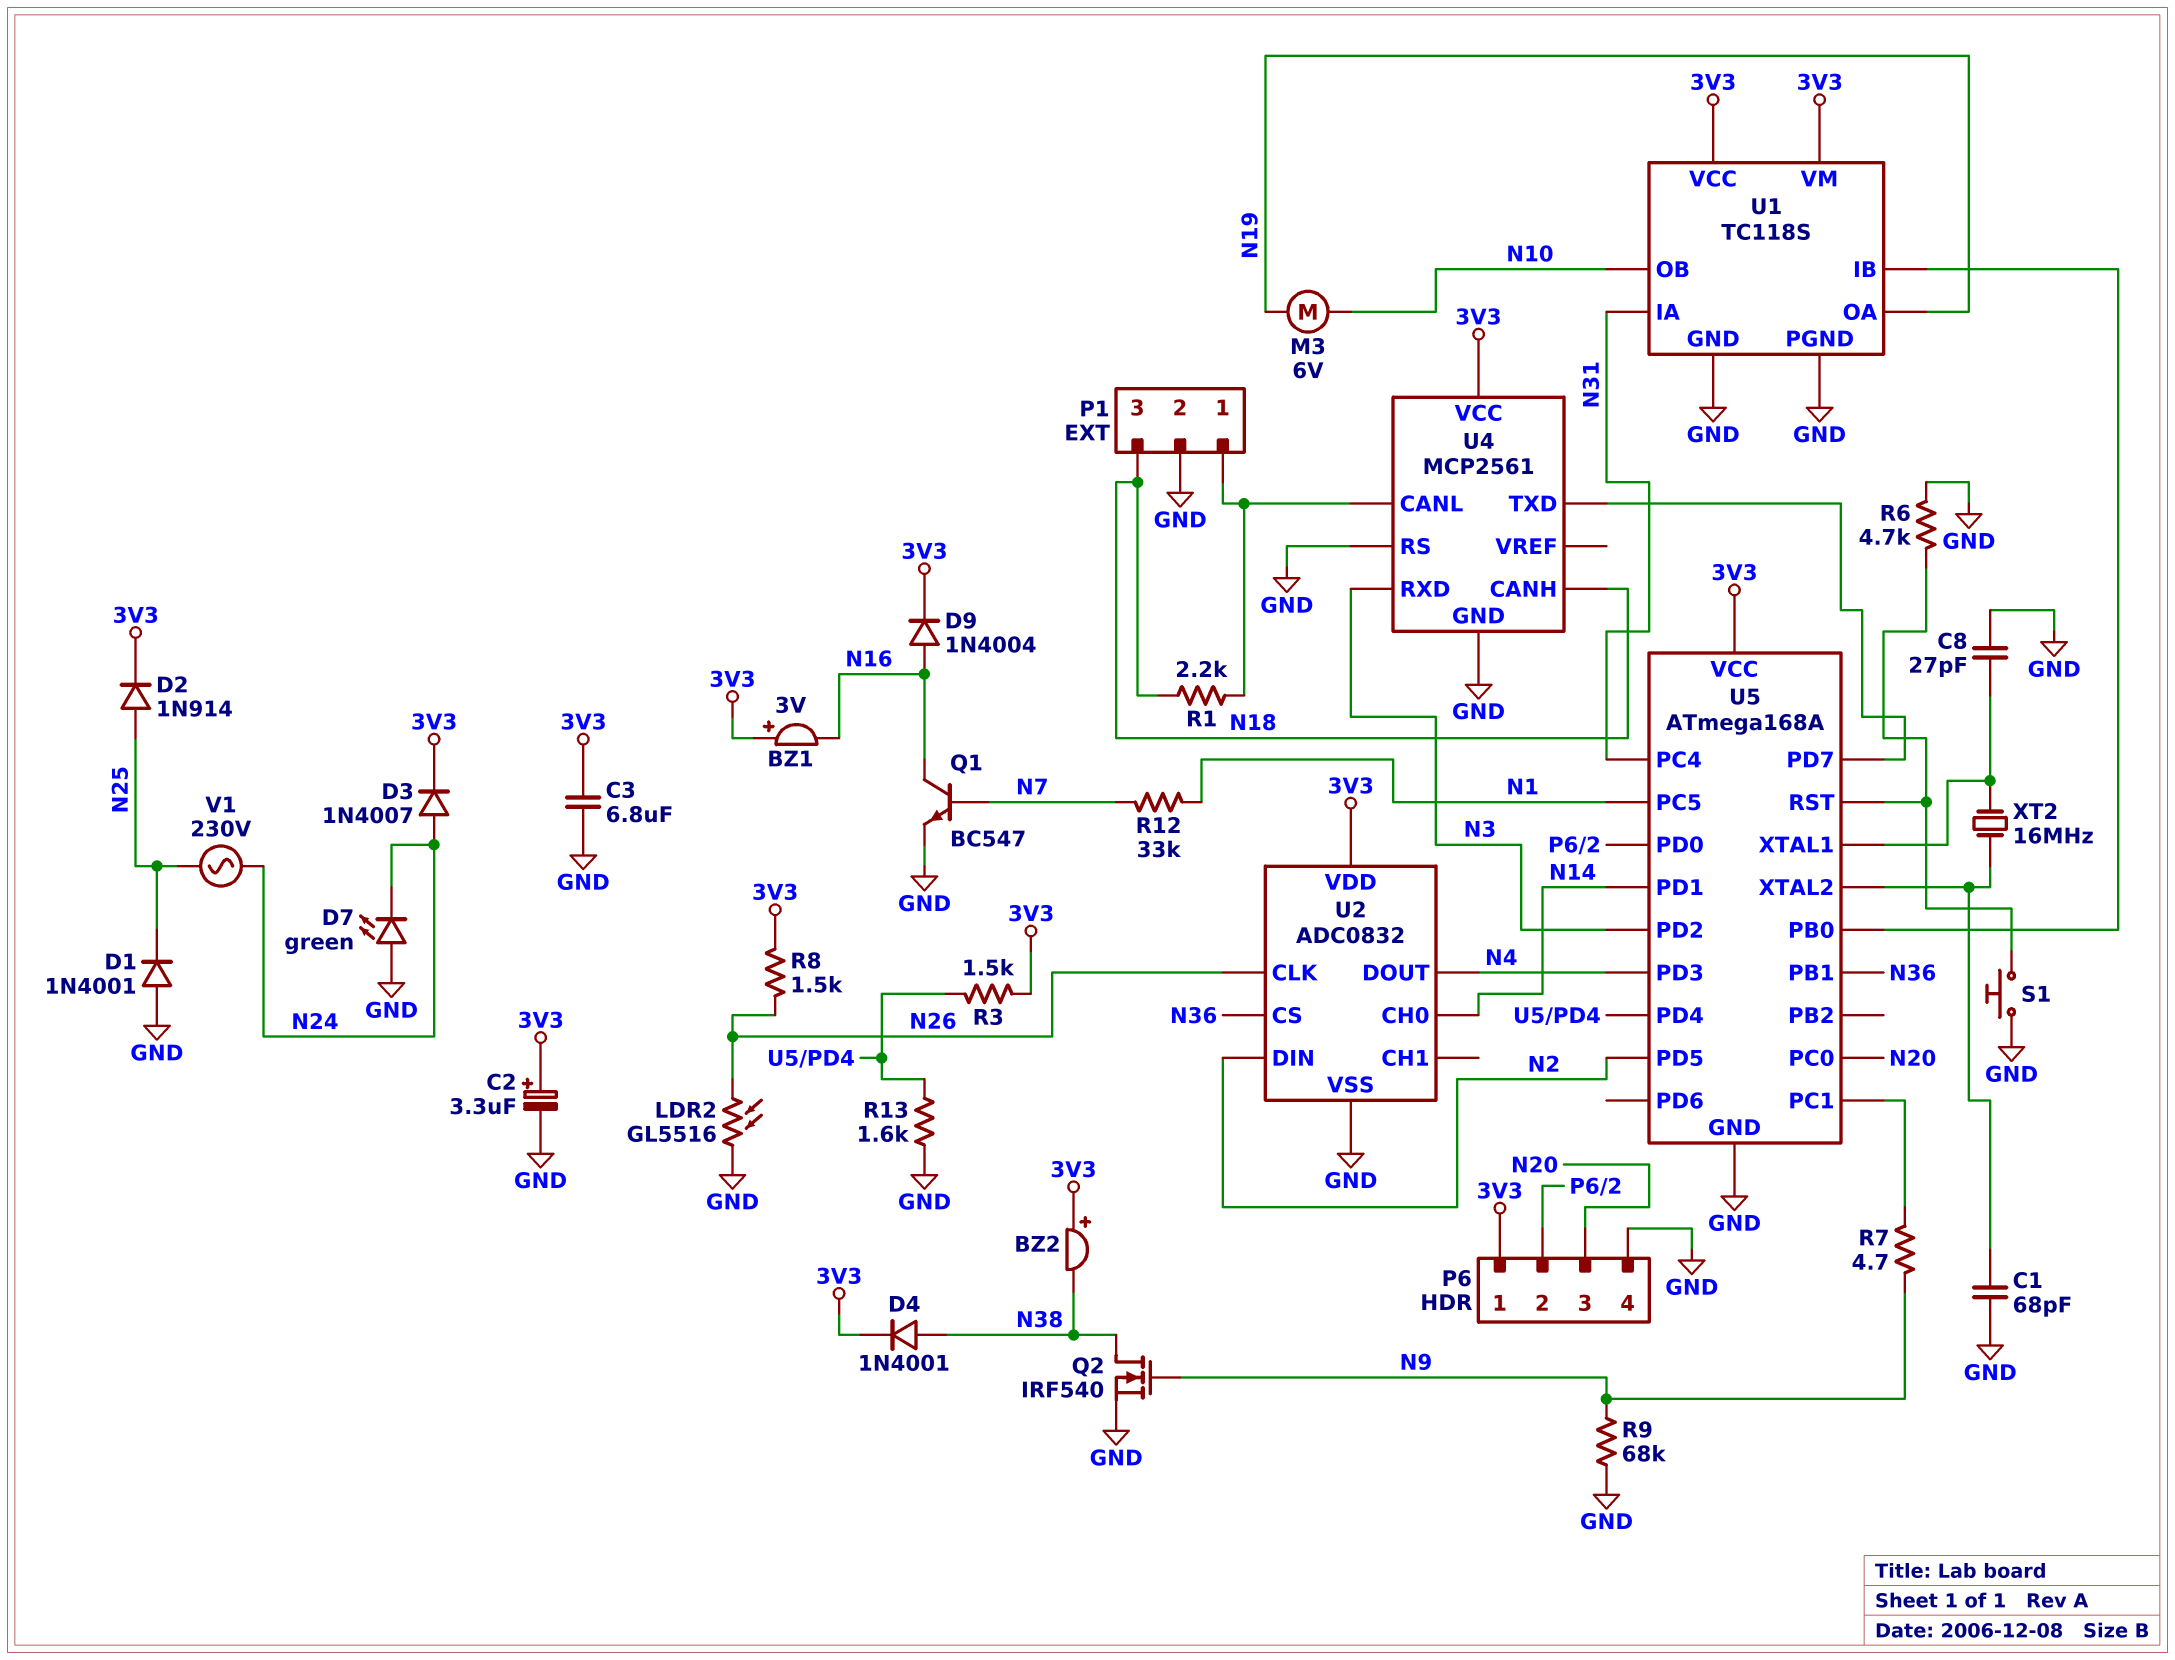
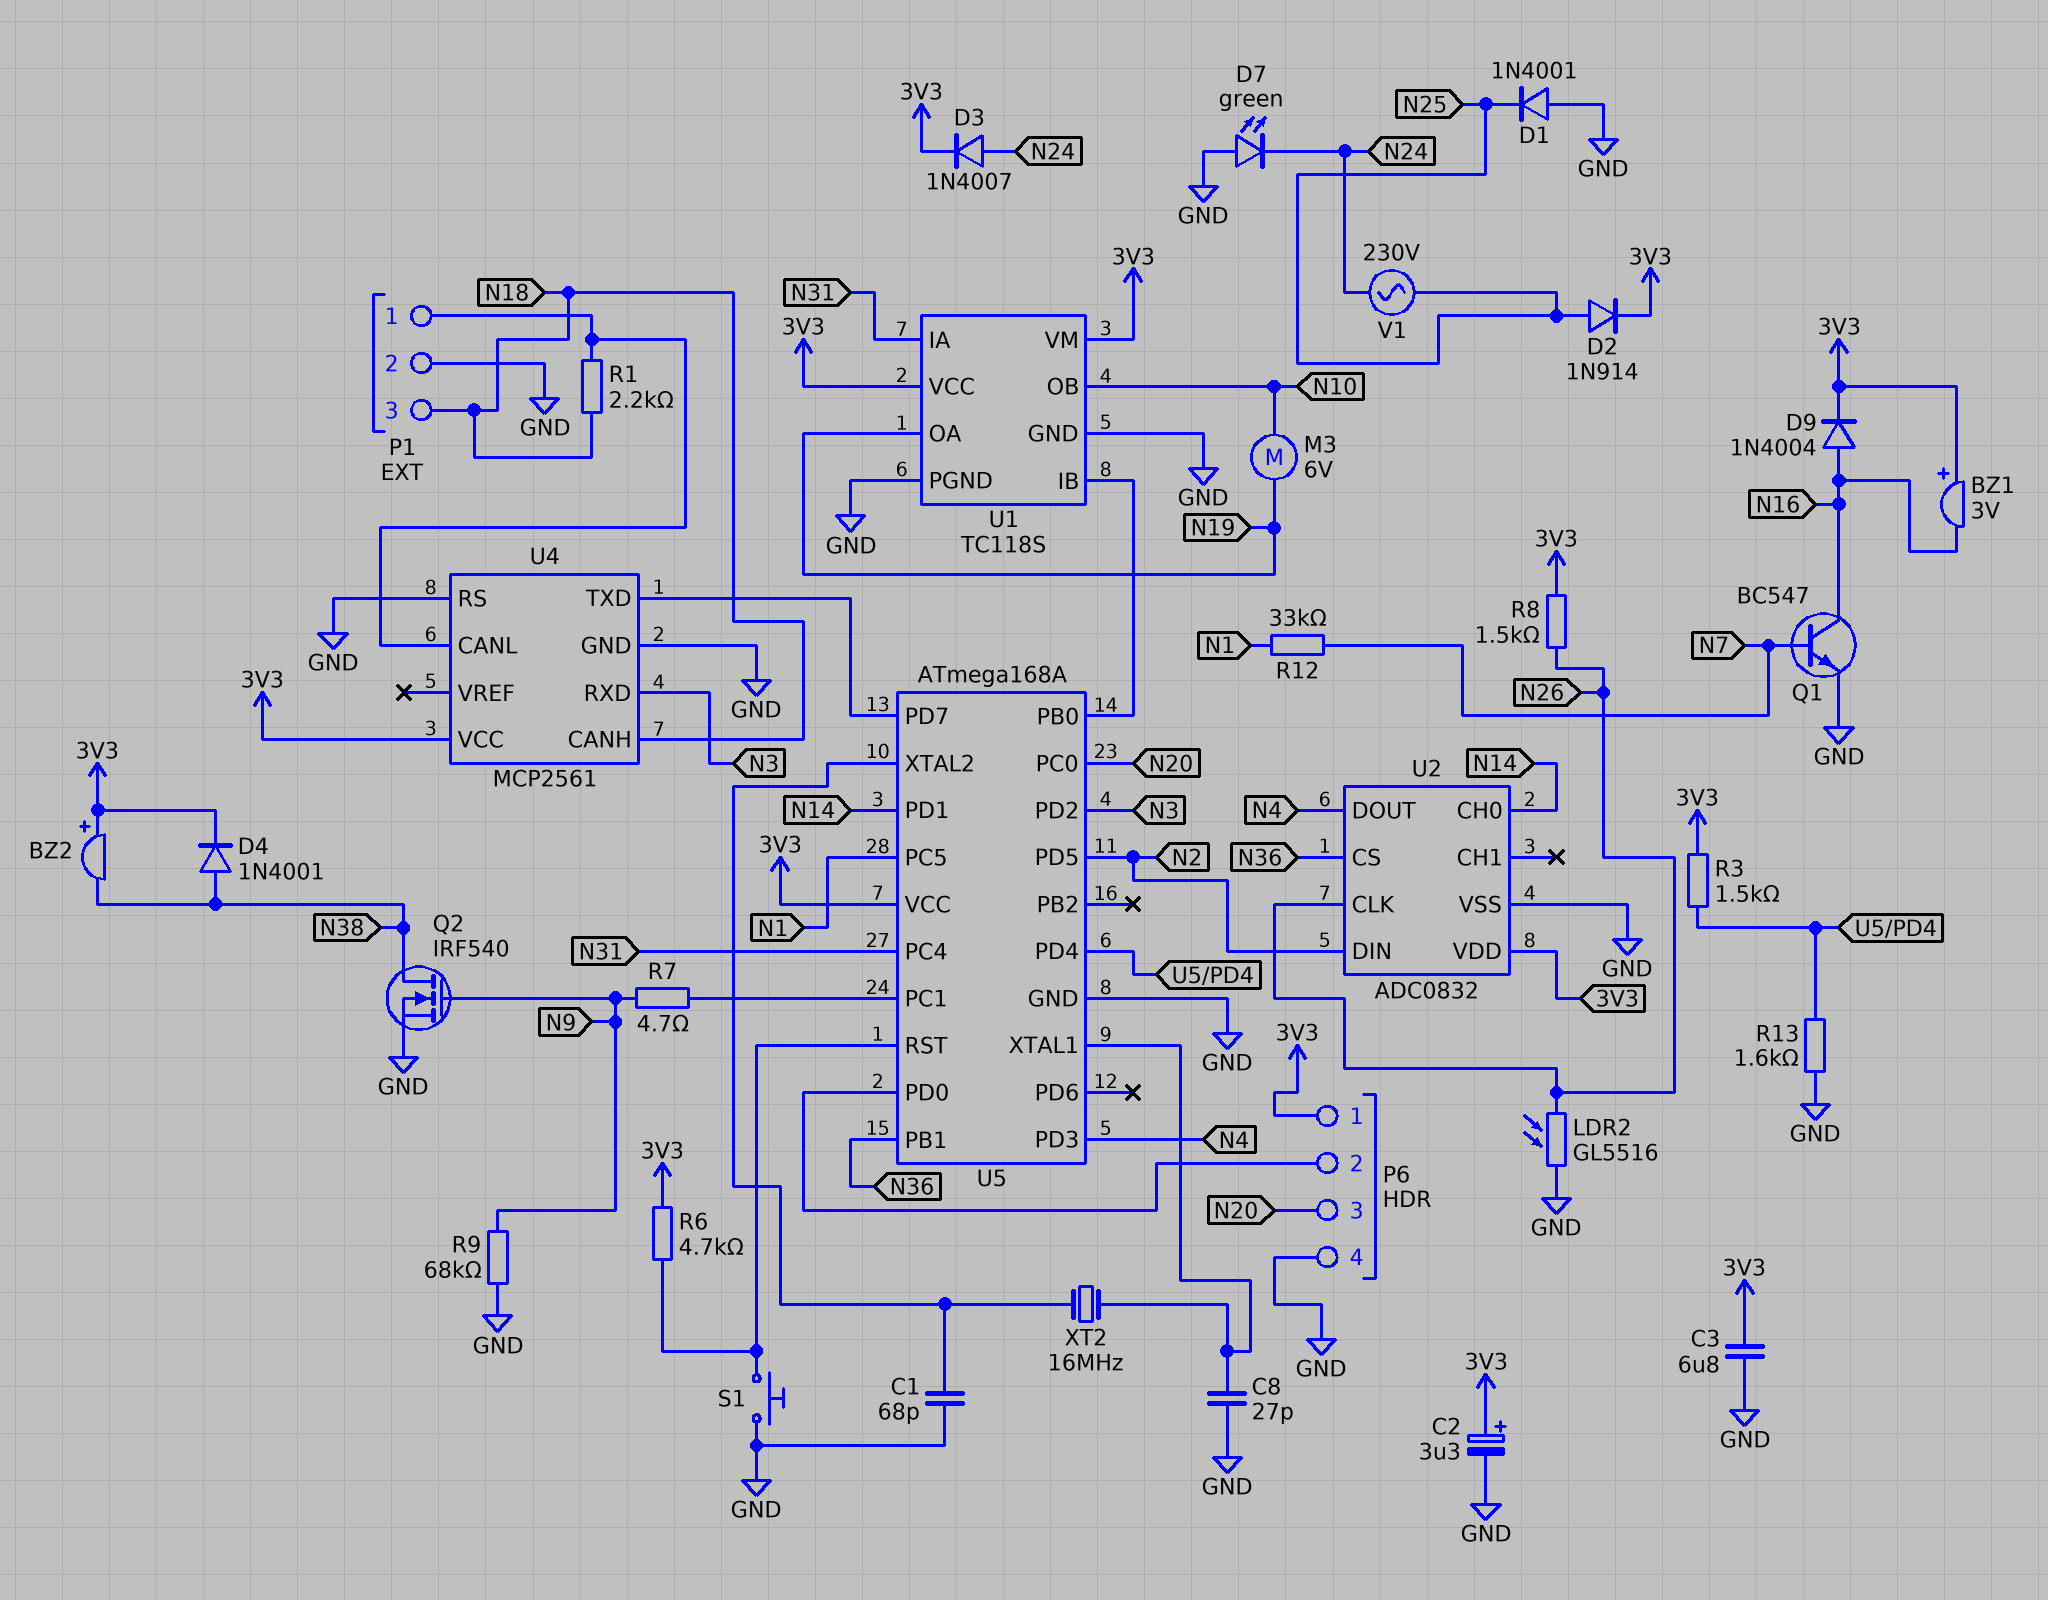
R6: 4.7k (GND, U5/RST) -> 4.7k (3V3, U5/RST)

